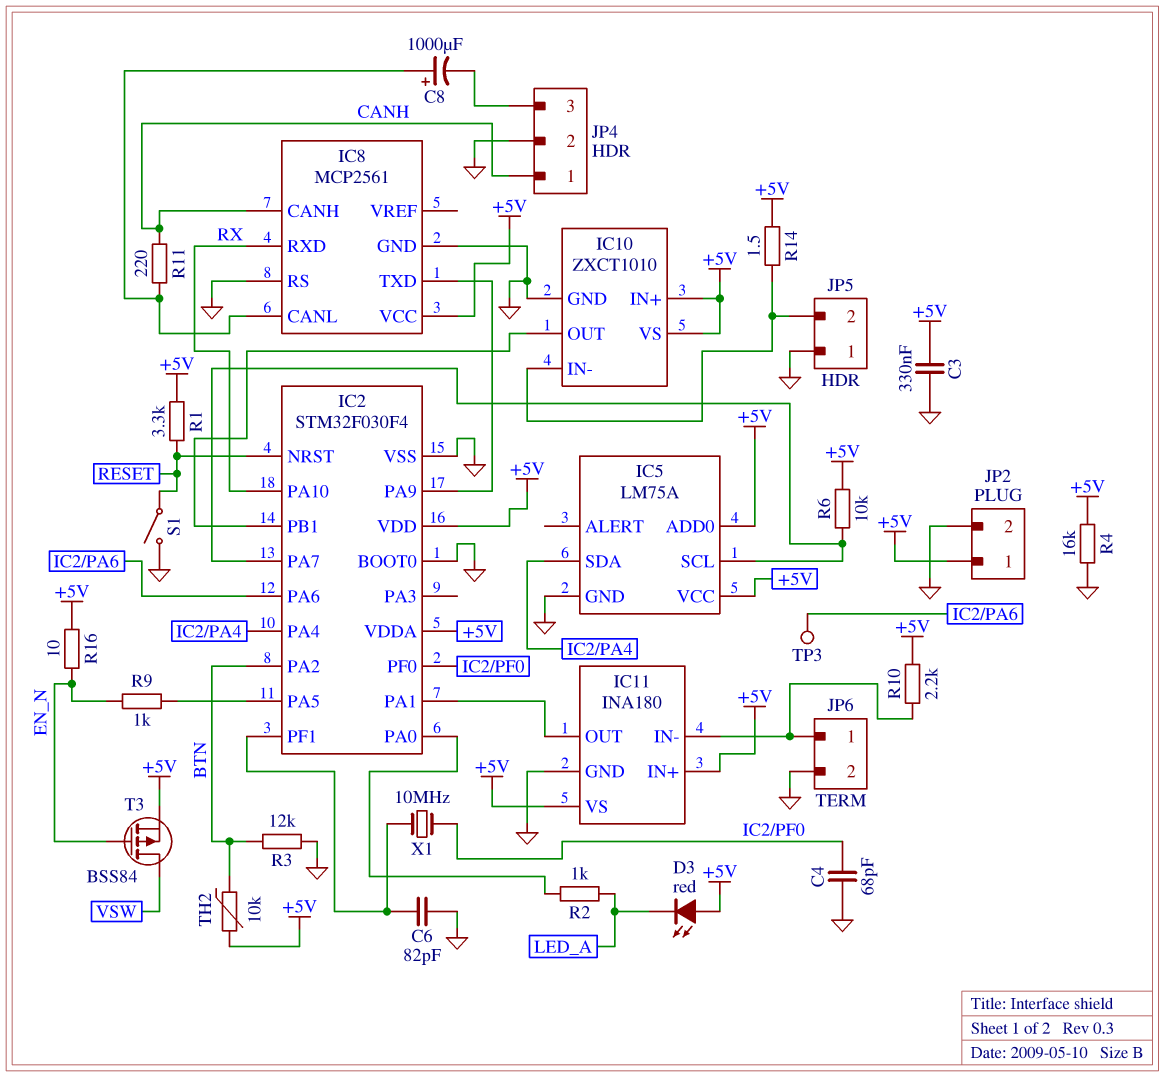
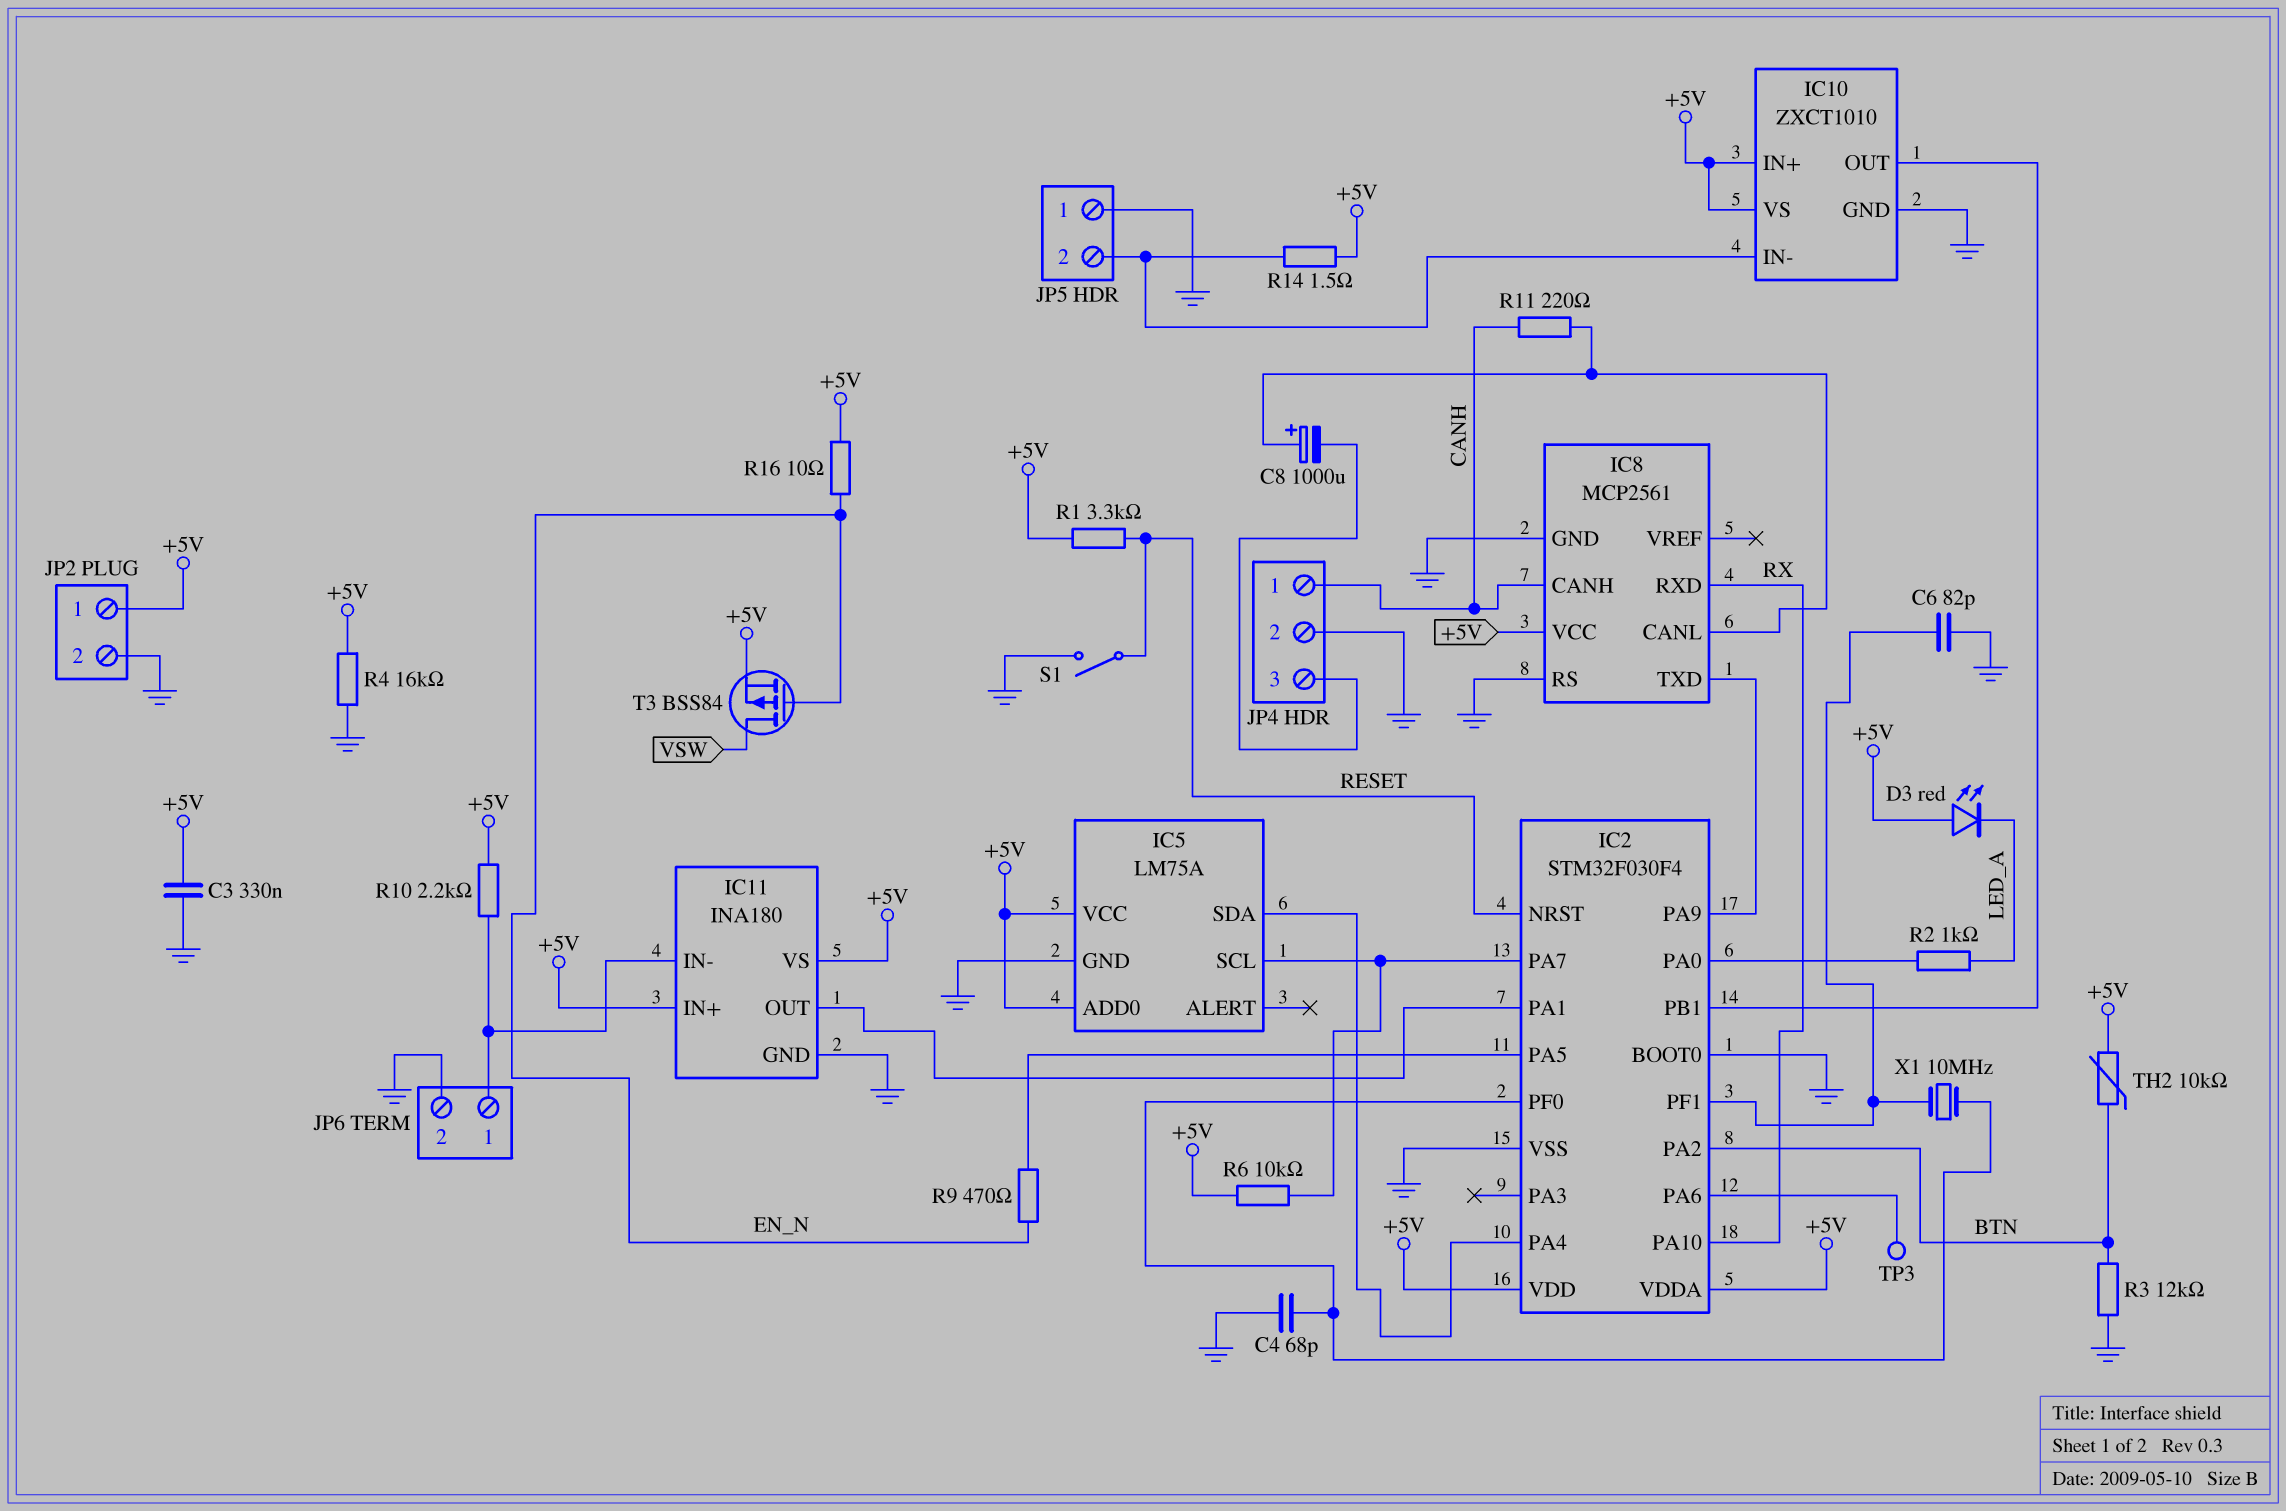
R9: 1k (EN_N, IC2/PA5) -> 470 (EN_N, IC2/PA5)

